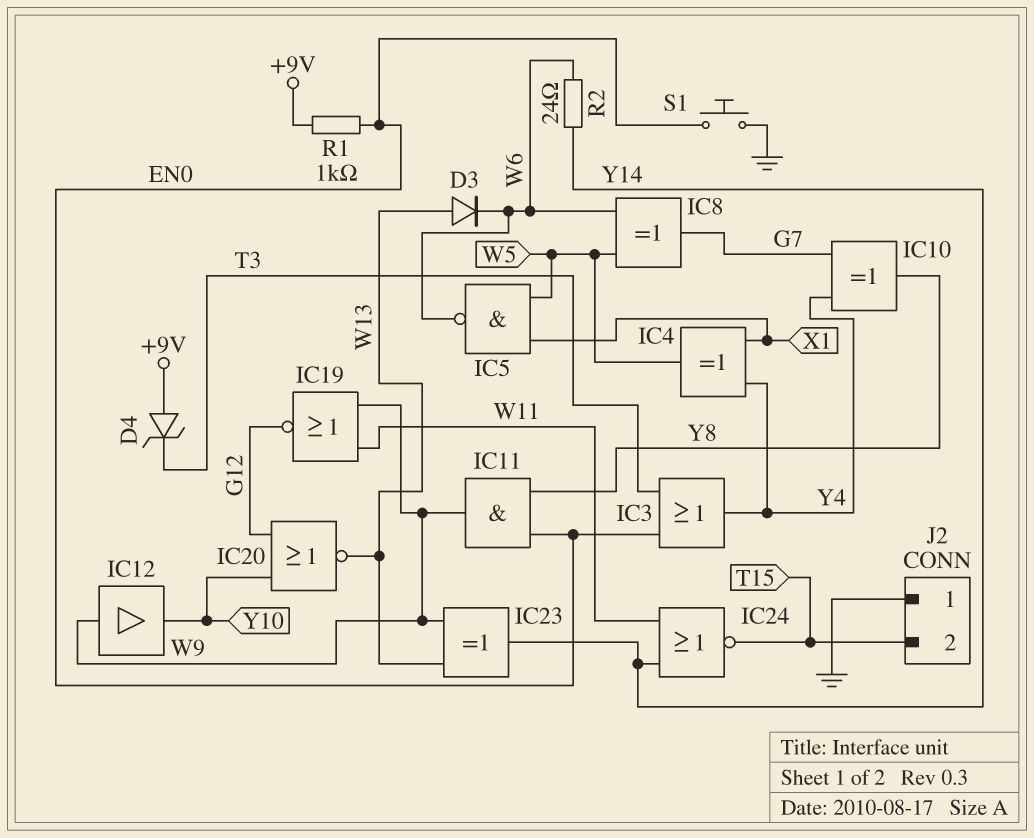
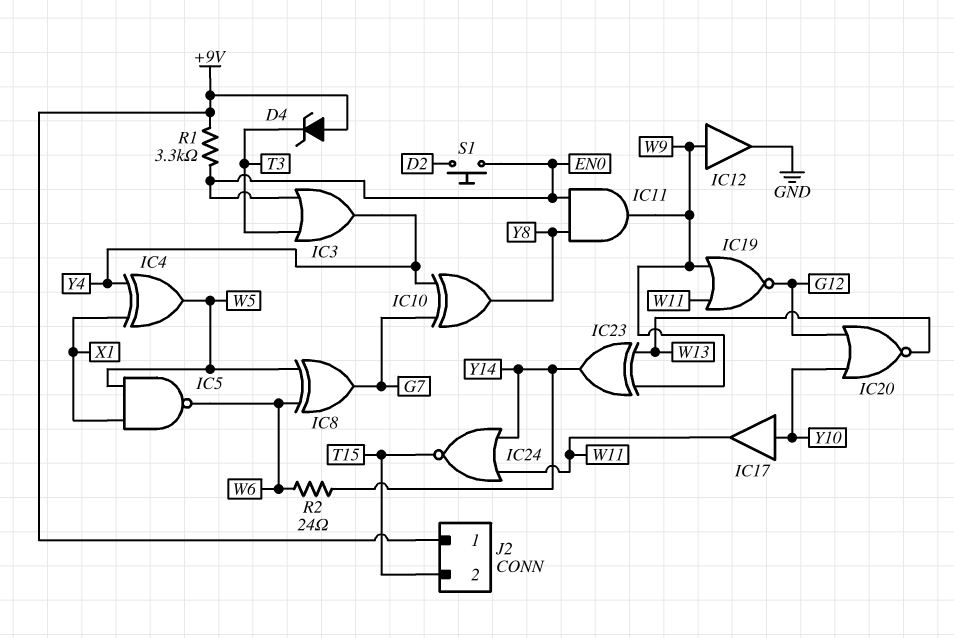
D3: diode (A W13, K W6) -> none
IC12: buffer (in W9, out Y10) -> buffer (in W9, out GND)
IC17: none -> buffer (in Y10, out W11)
J2 pin 1: GND -> +9V
R1: 1k (+9V, EN0) -> 3.3k (+9V, EN0)
S1: button (EN0, GND) -> button (D2, EN0)

